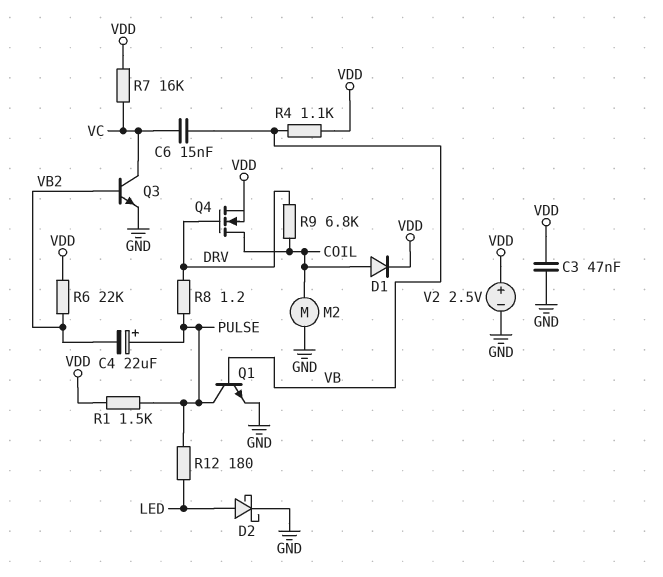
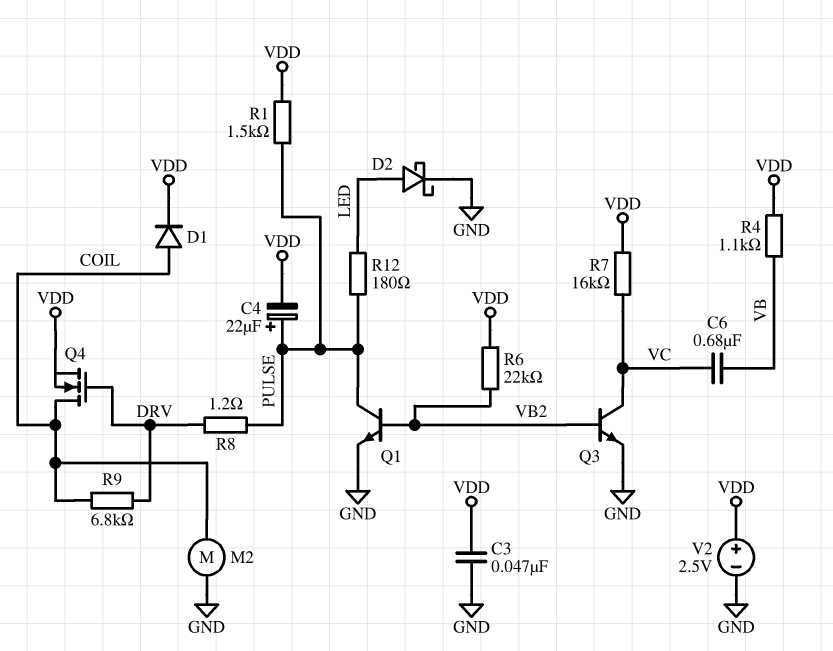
C4: 22uF (plus PULSE, minus VB2) -> 22uF (plus PULSE, minus VDD)
C6: 15nF (VB, VC) -> 680nF (VB, VC)
Q1: NPN (B VB, C PULSE, E GND) -> NPN (B VB2, C PULSE, E GND)

